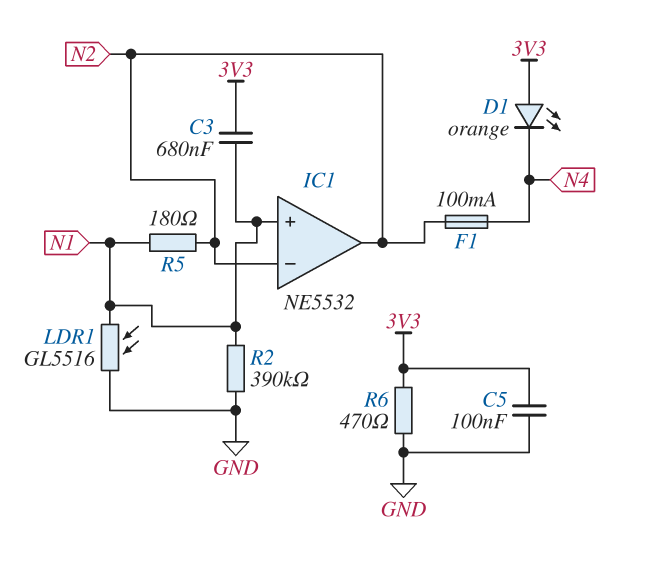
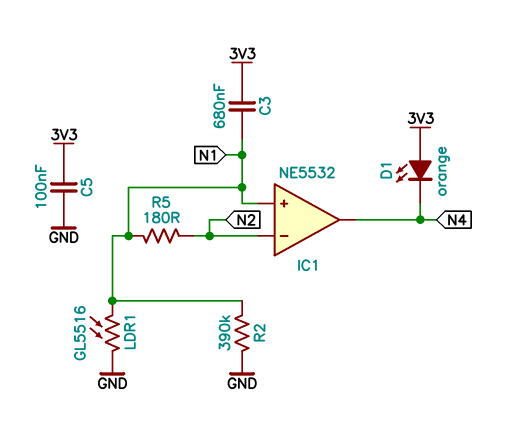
F1: 100mA (N2, N4) -> none
IC1 pin out: N2 -> N4
R6: 470 (3V3, GND) -> none

